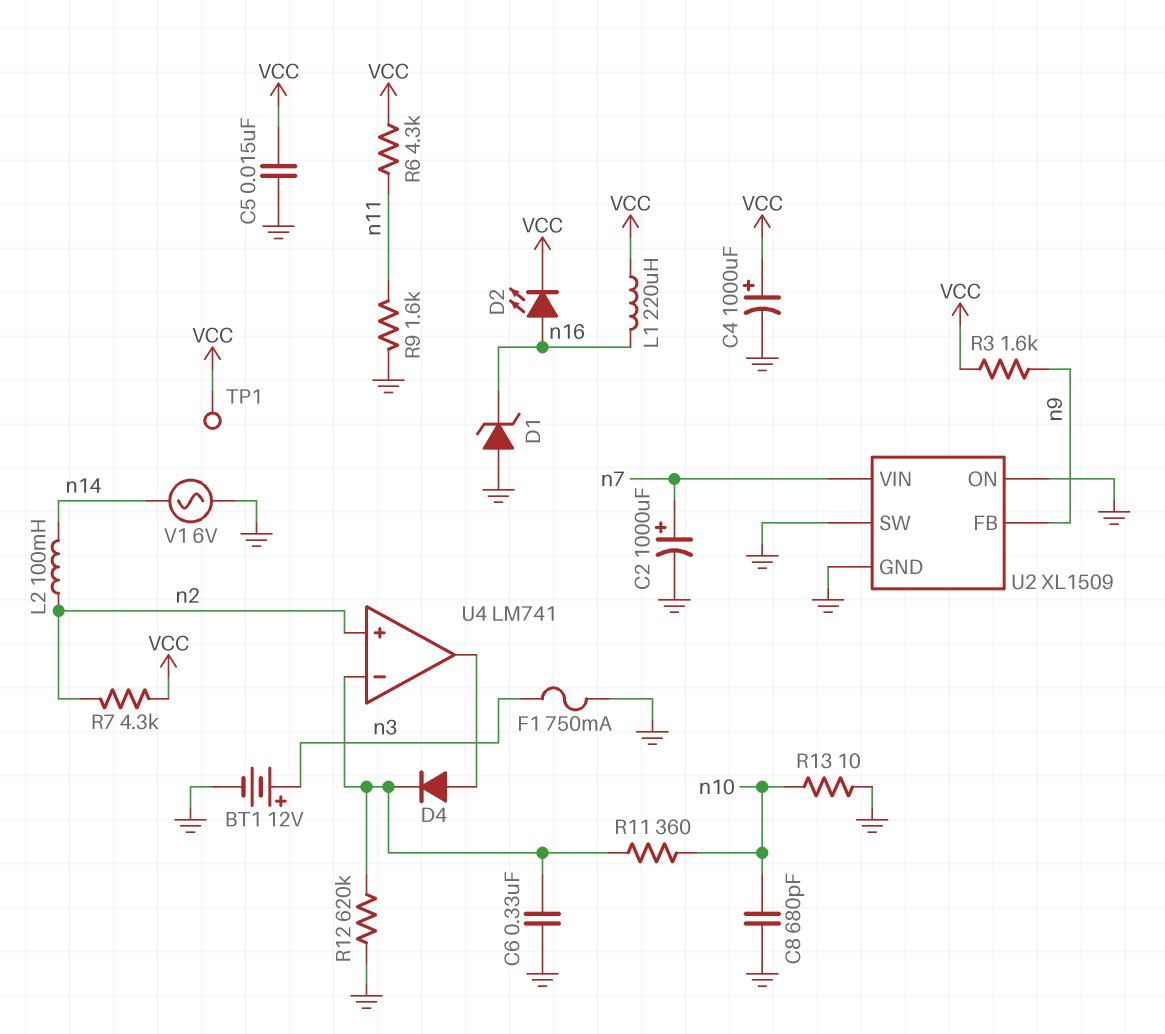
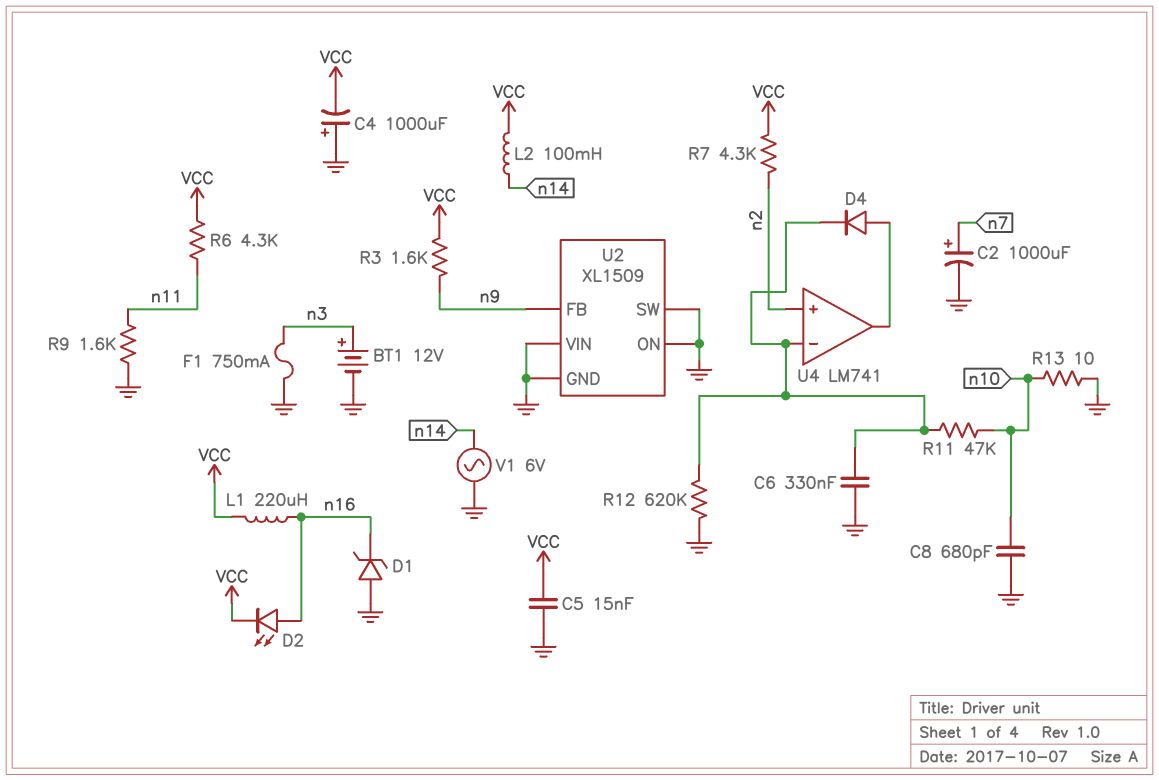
C4: 1000uF (plus VCC, minus GND) -> 1000uF (plus GND, minus VCC)
L2: 100mH (n2, n14) -> 100mH (VCC, n14)
R11: 360 (U4/in-, n10) -> 47k (U4/in-, n10)
TP1: test point (VCC) -> none
U2 pin VIN: n7 -> GND

